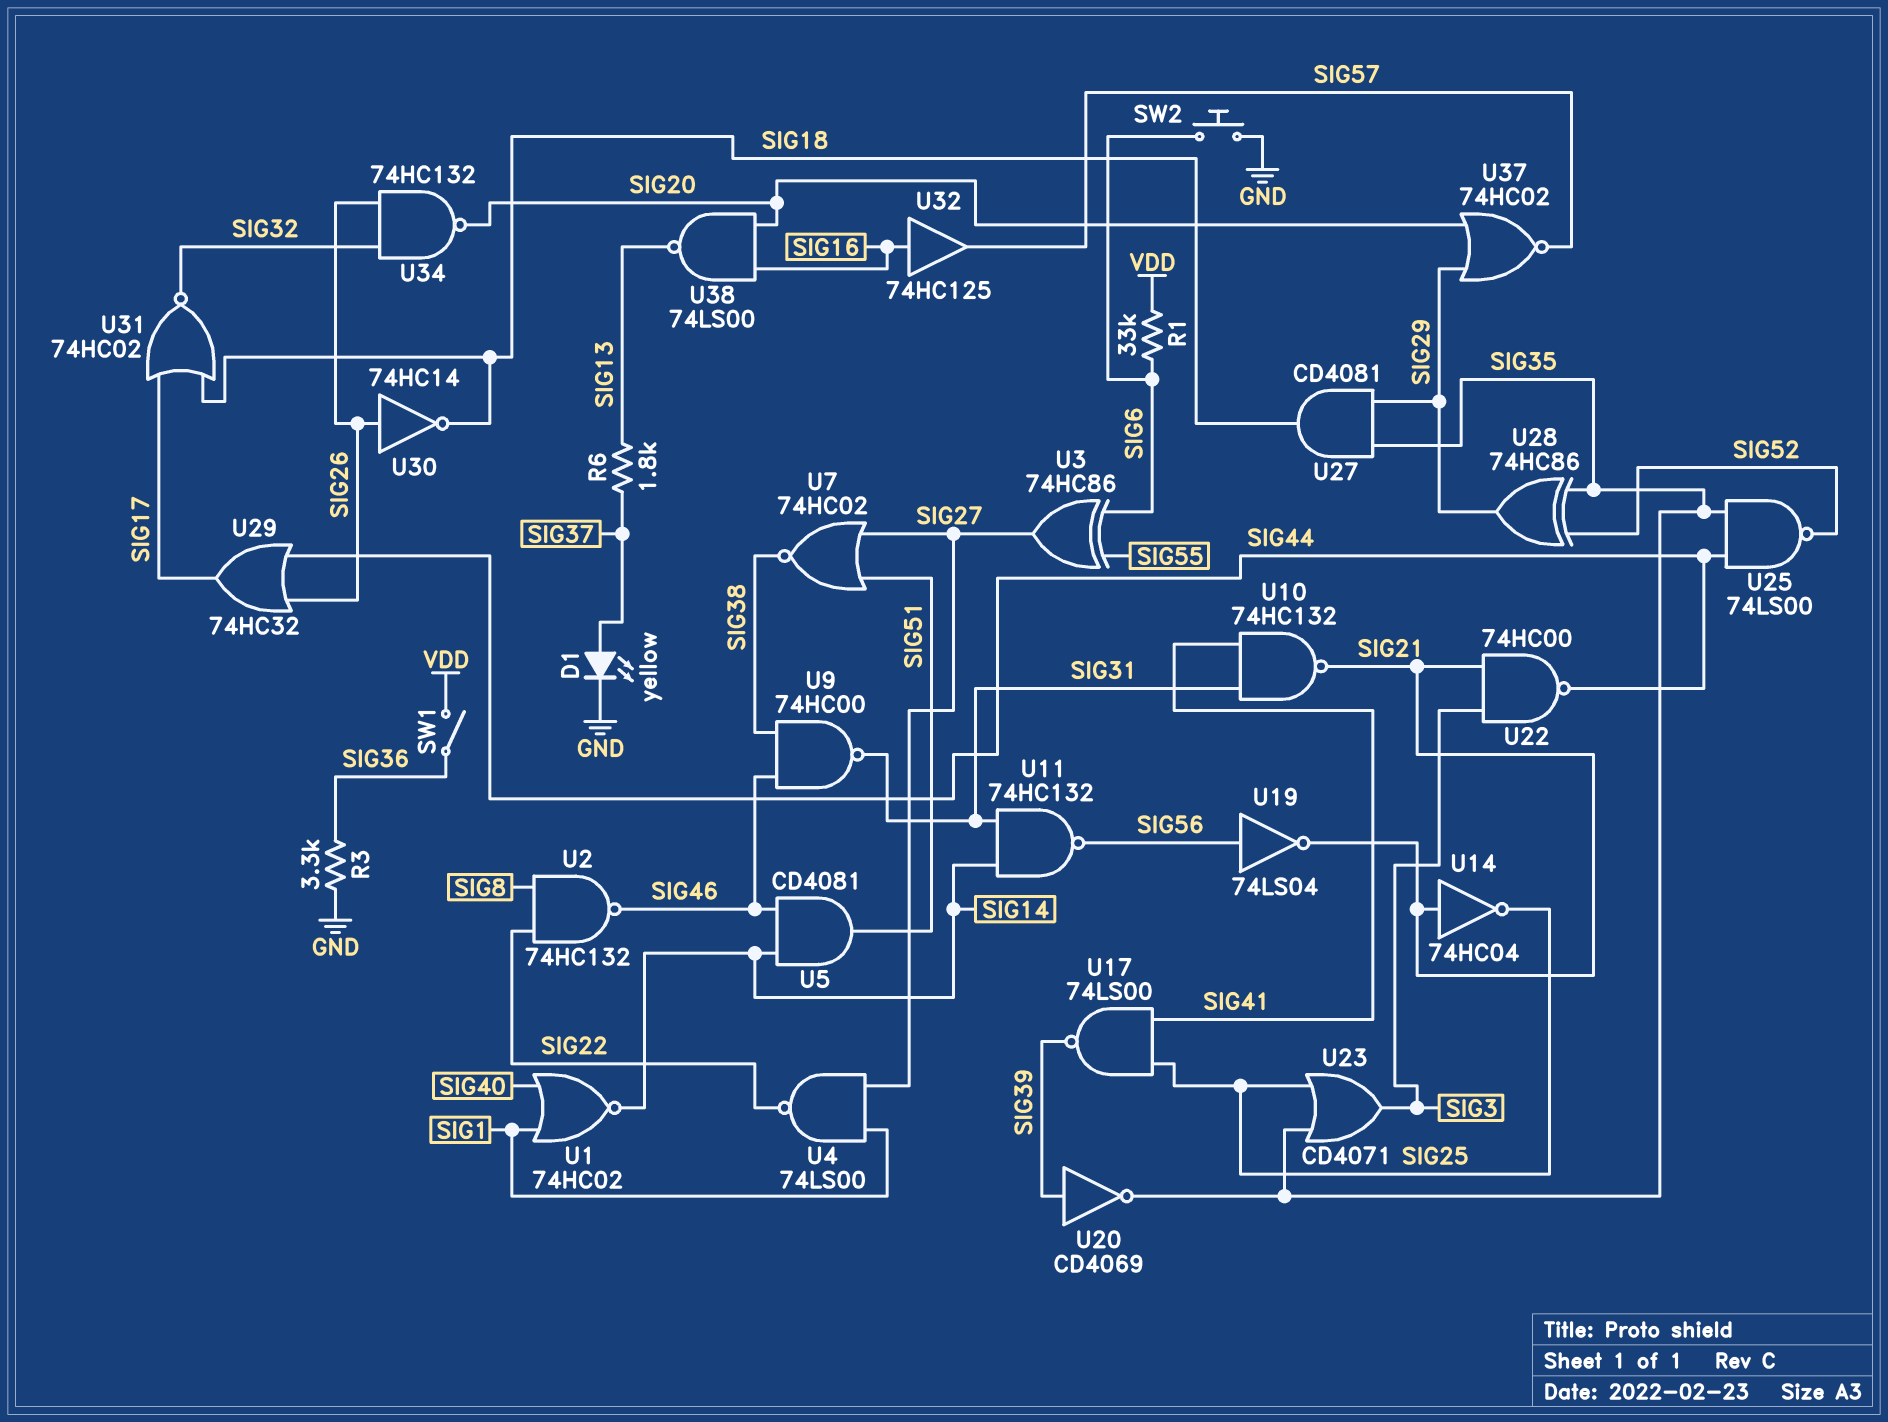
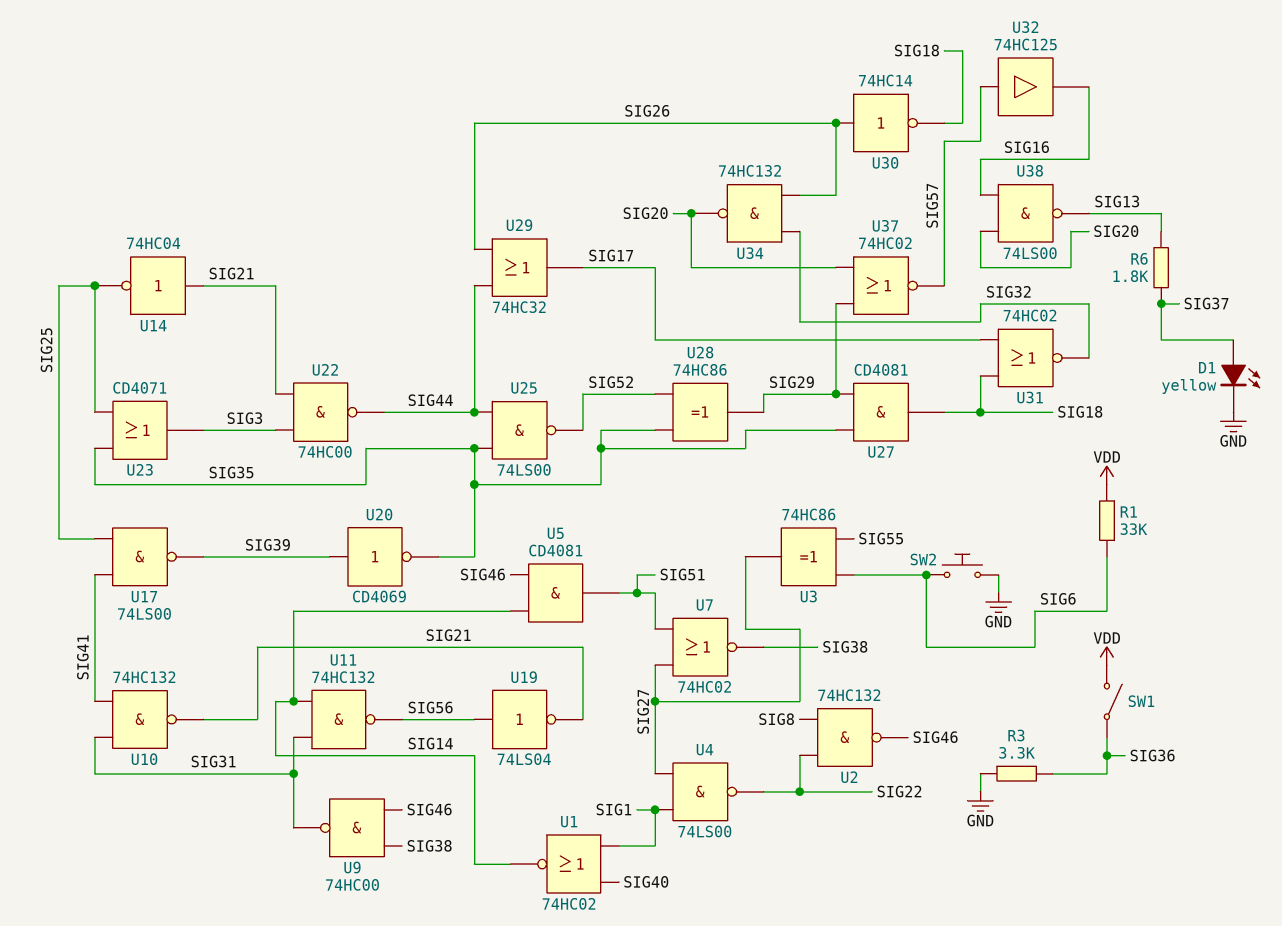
U32: buffer 74HC125 (in SIG16, out SIG57) -> buffer 74HC125 (in SIG57, out SIG16)

